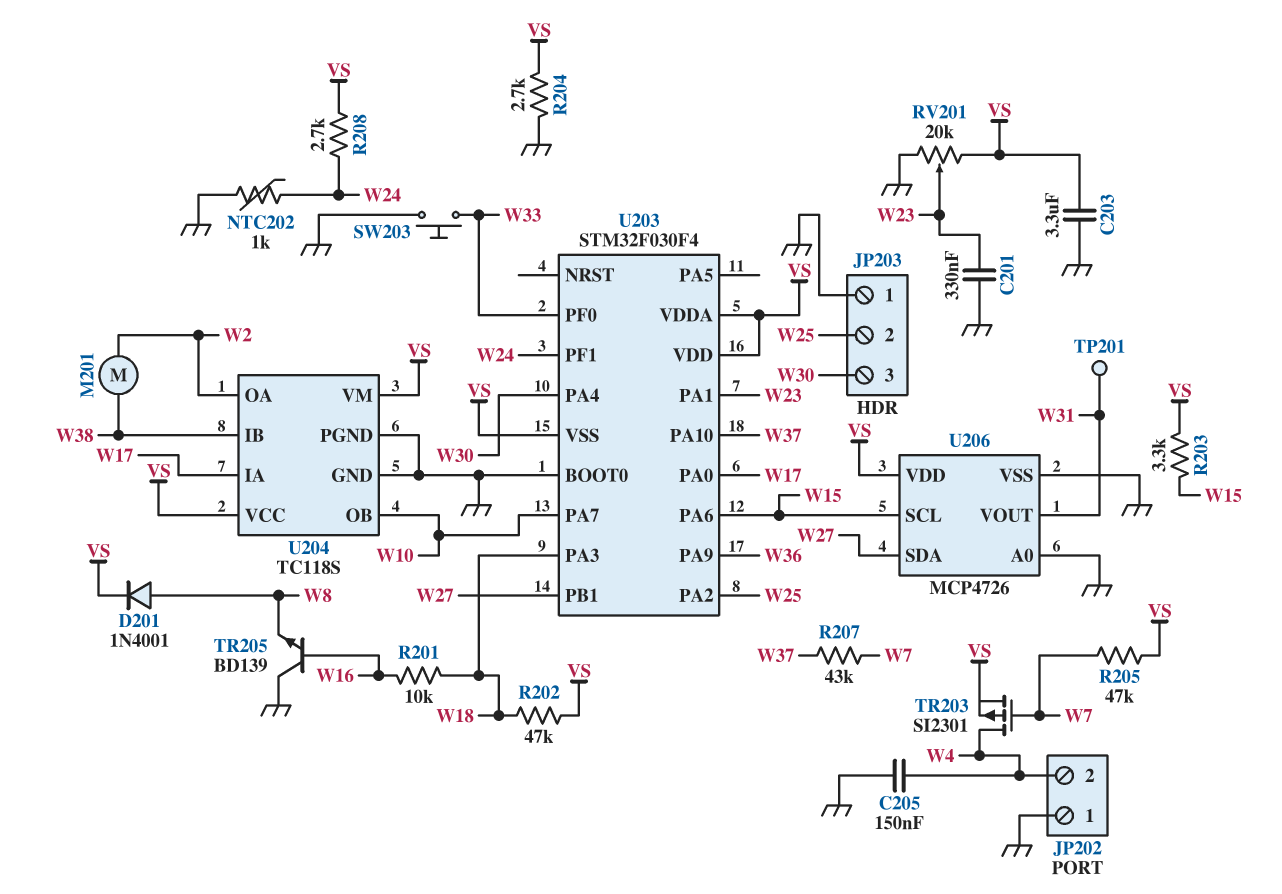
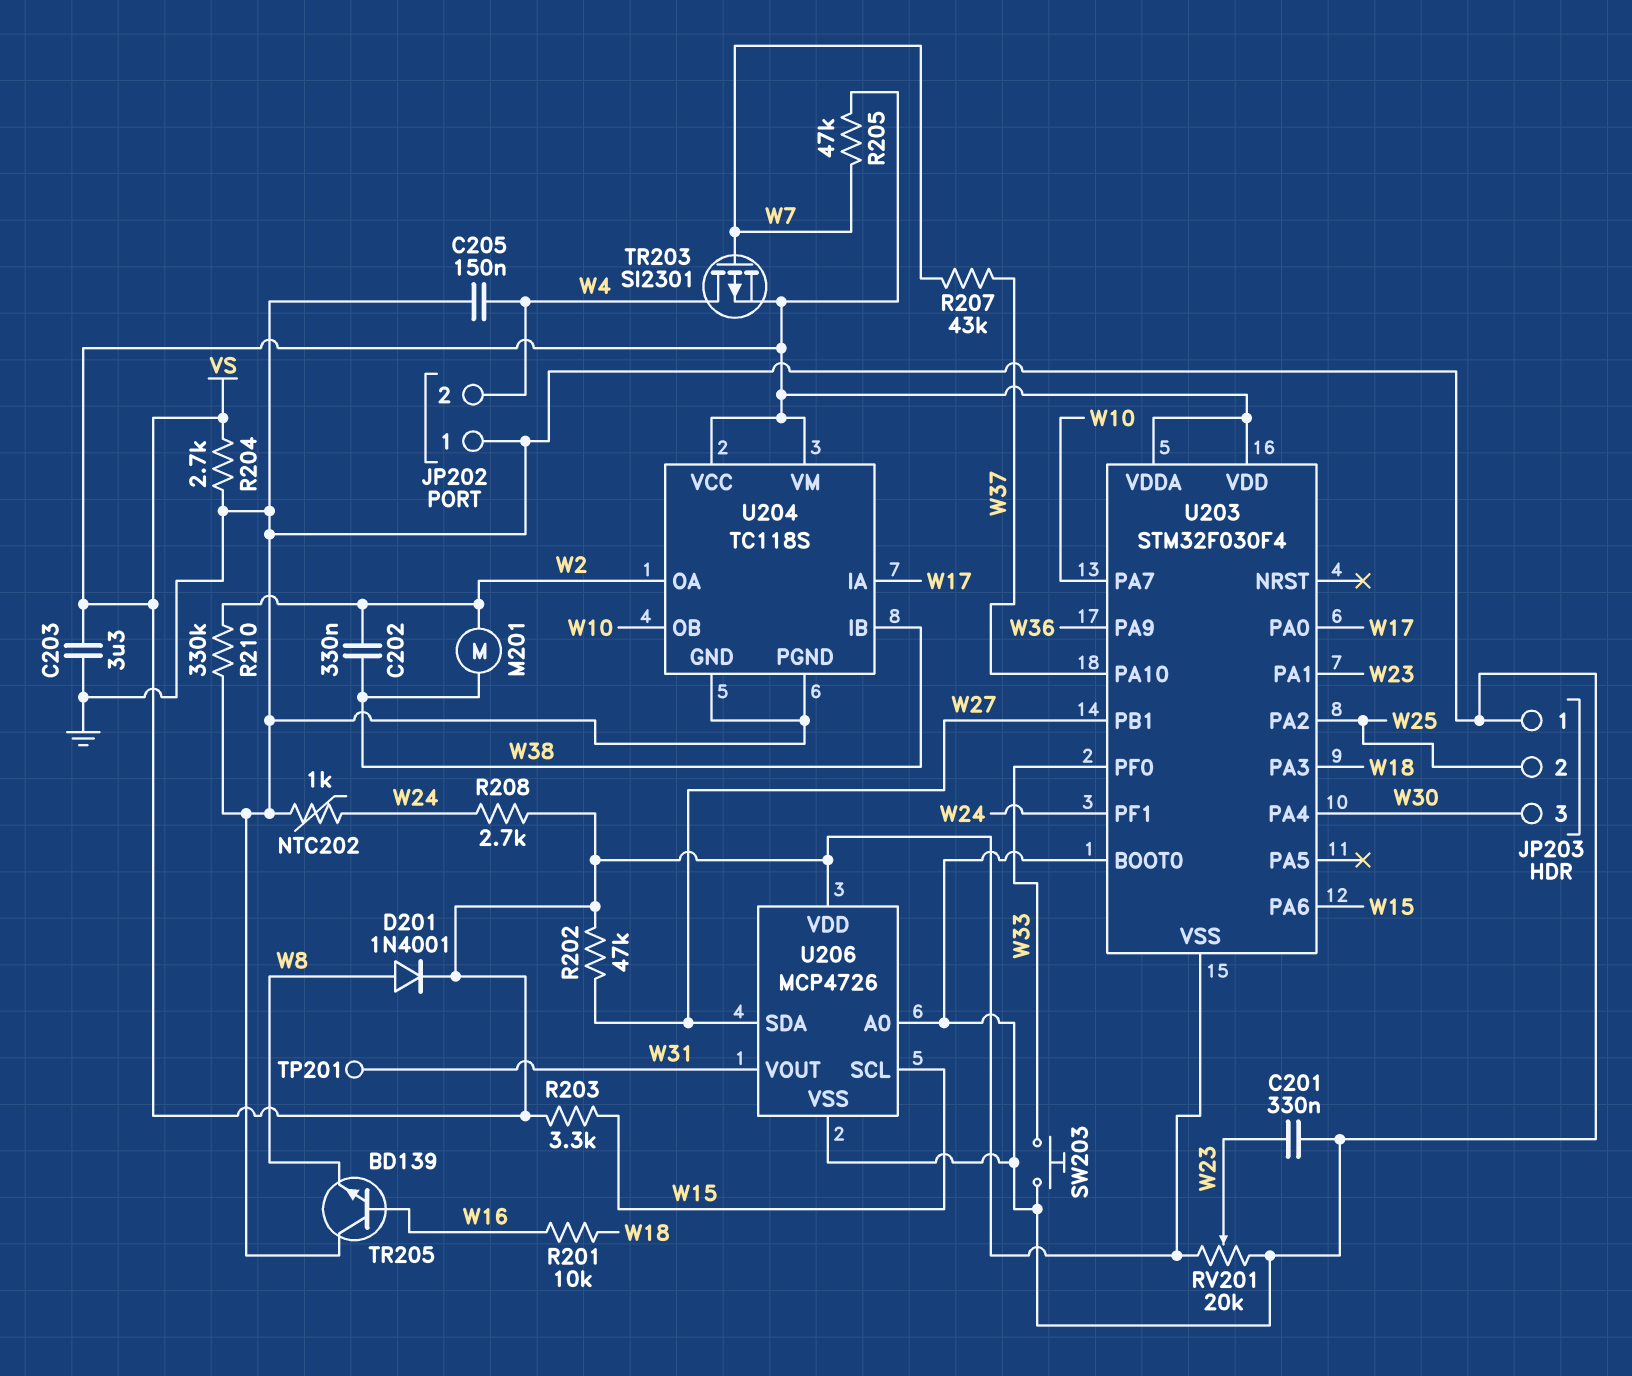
C202: none -> 330nF (W2, W38)
R202: 47k (VS, W18) -> 47k (VS, W27)
R210: none -> 330k (GND, W2)

